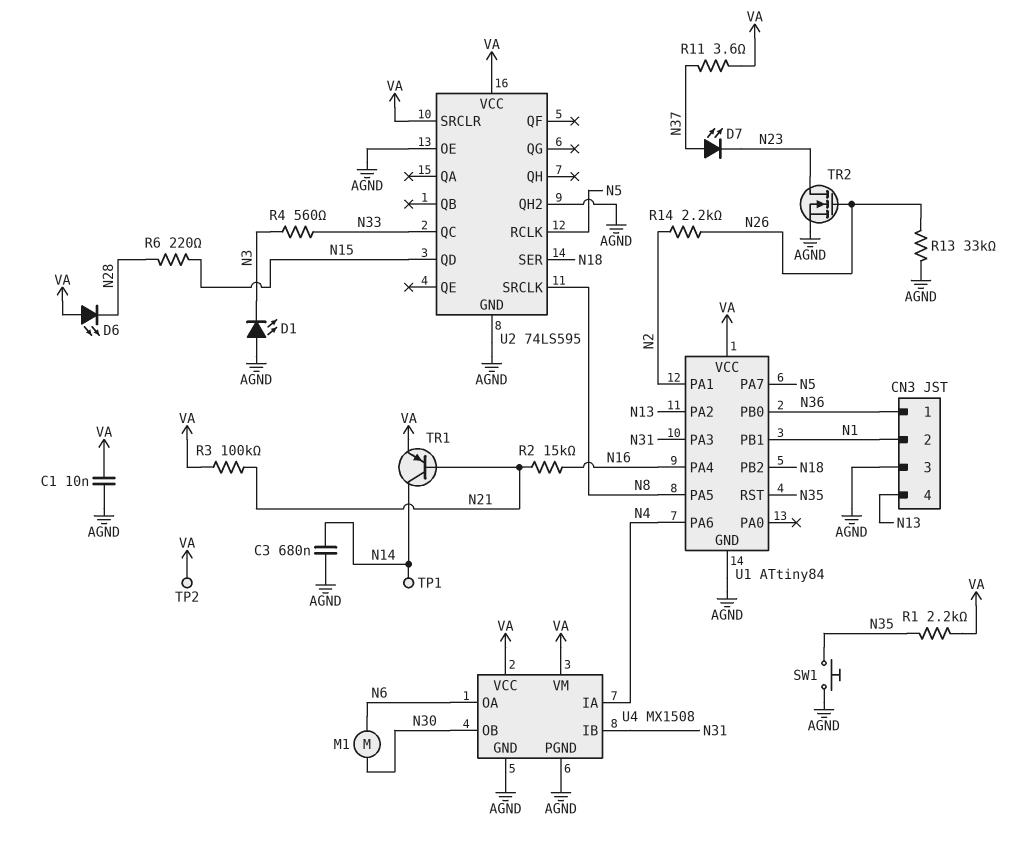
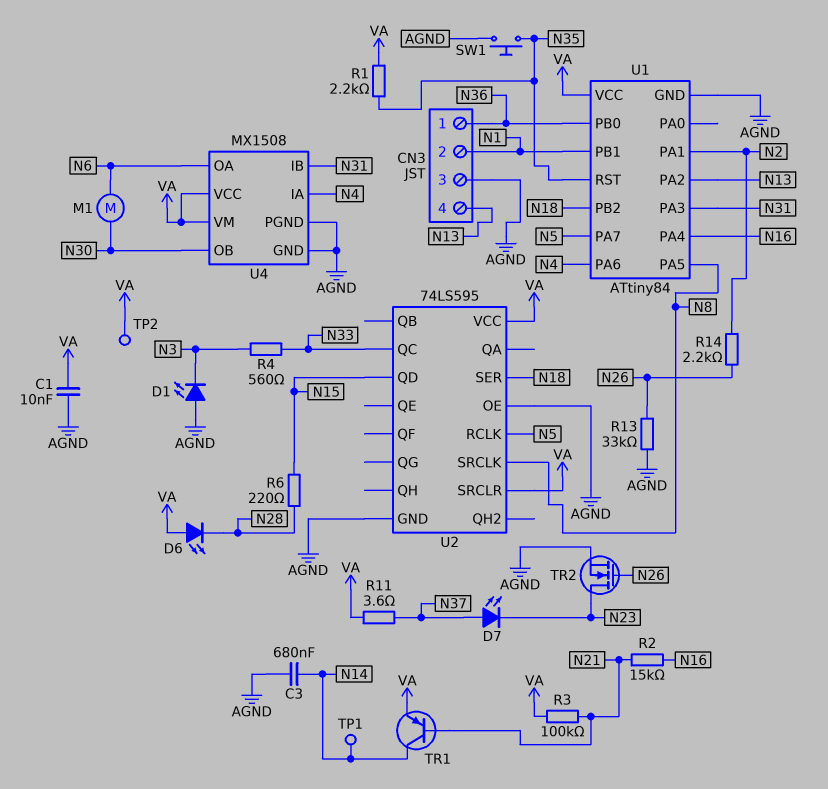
U2 pin QH2: AGND -> none

